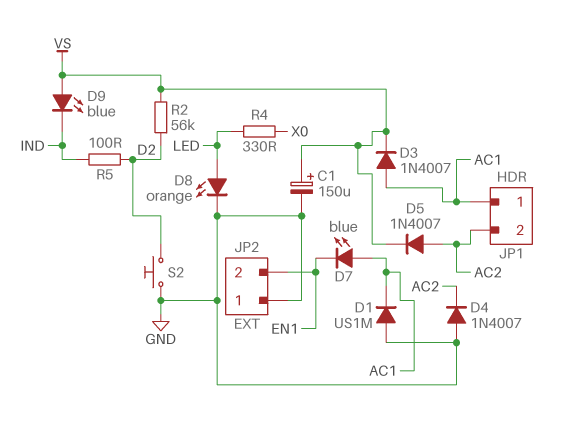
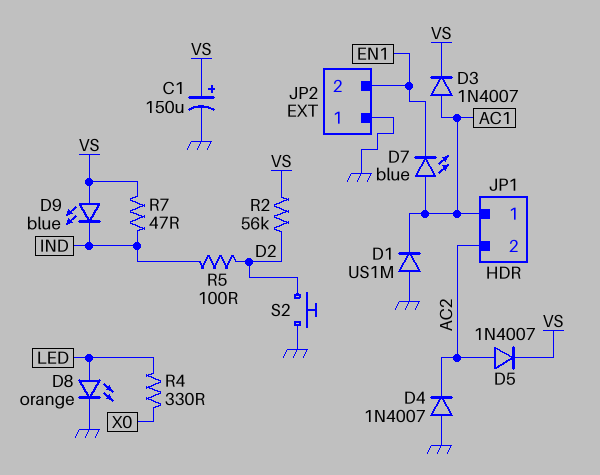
R7: none -> 47 (IND, VS)

